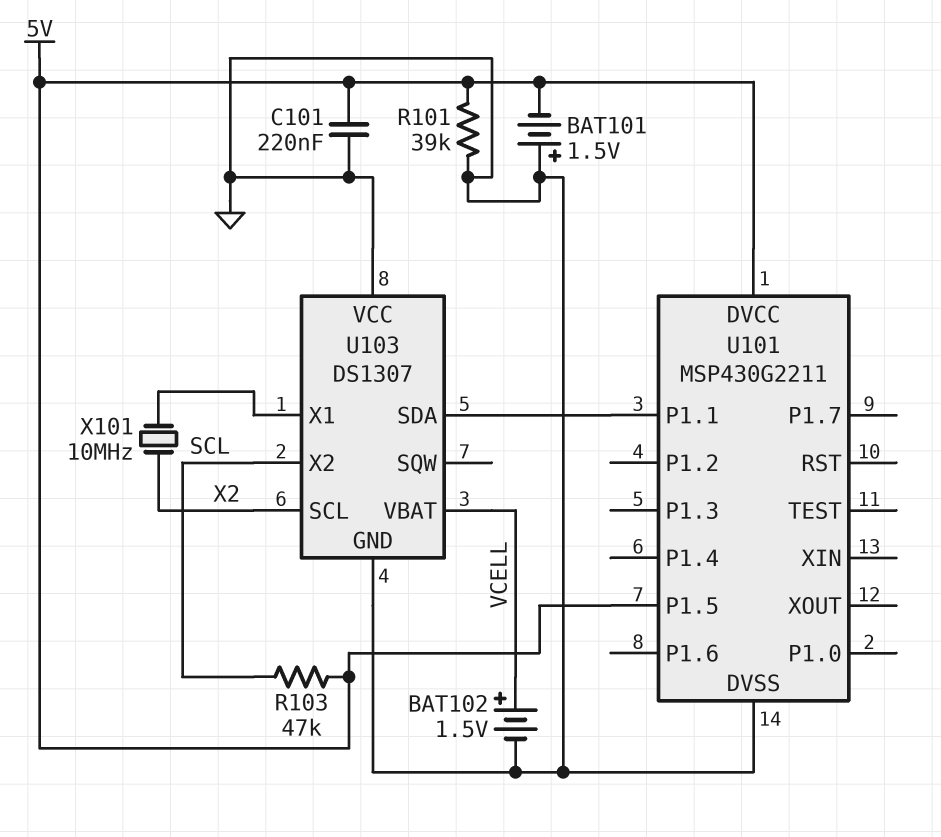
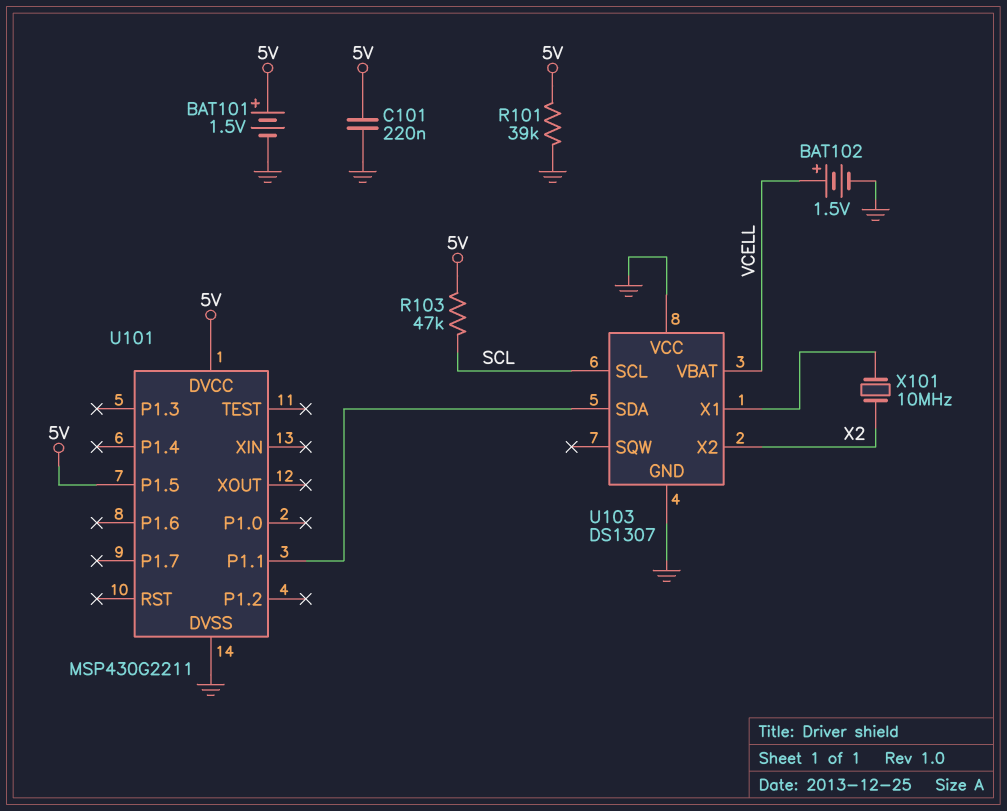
BAT101: 1.5V (plus GND, minus 5V) -> 1.5V (plus 5V, minus GND)
U103 pin SCL: X2 -> SCL
U103 pin X2: SCL -> X2

